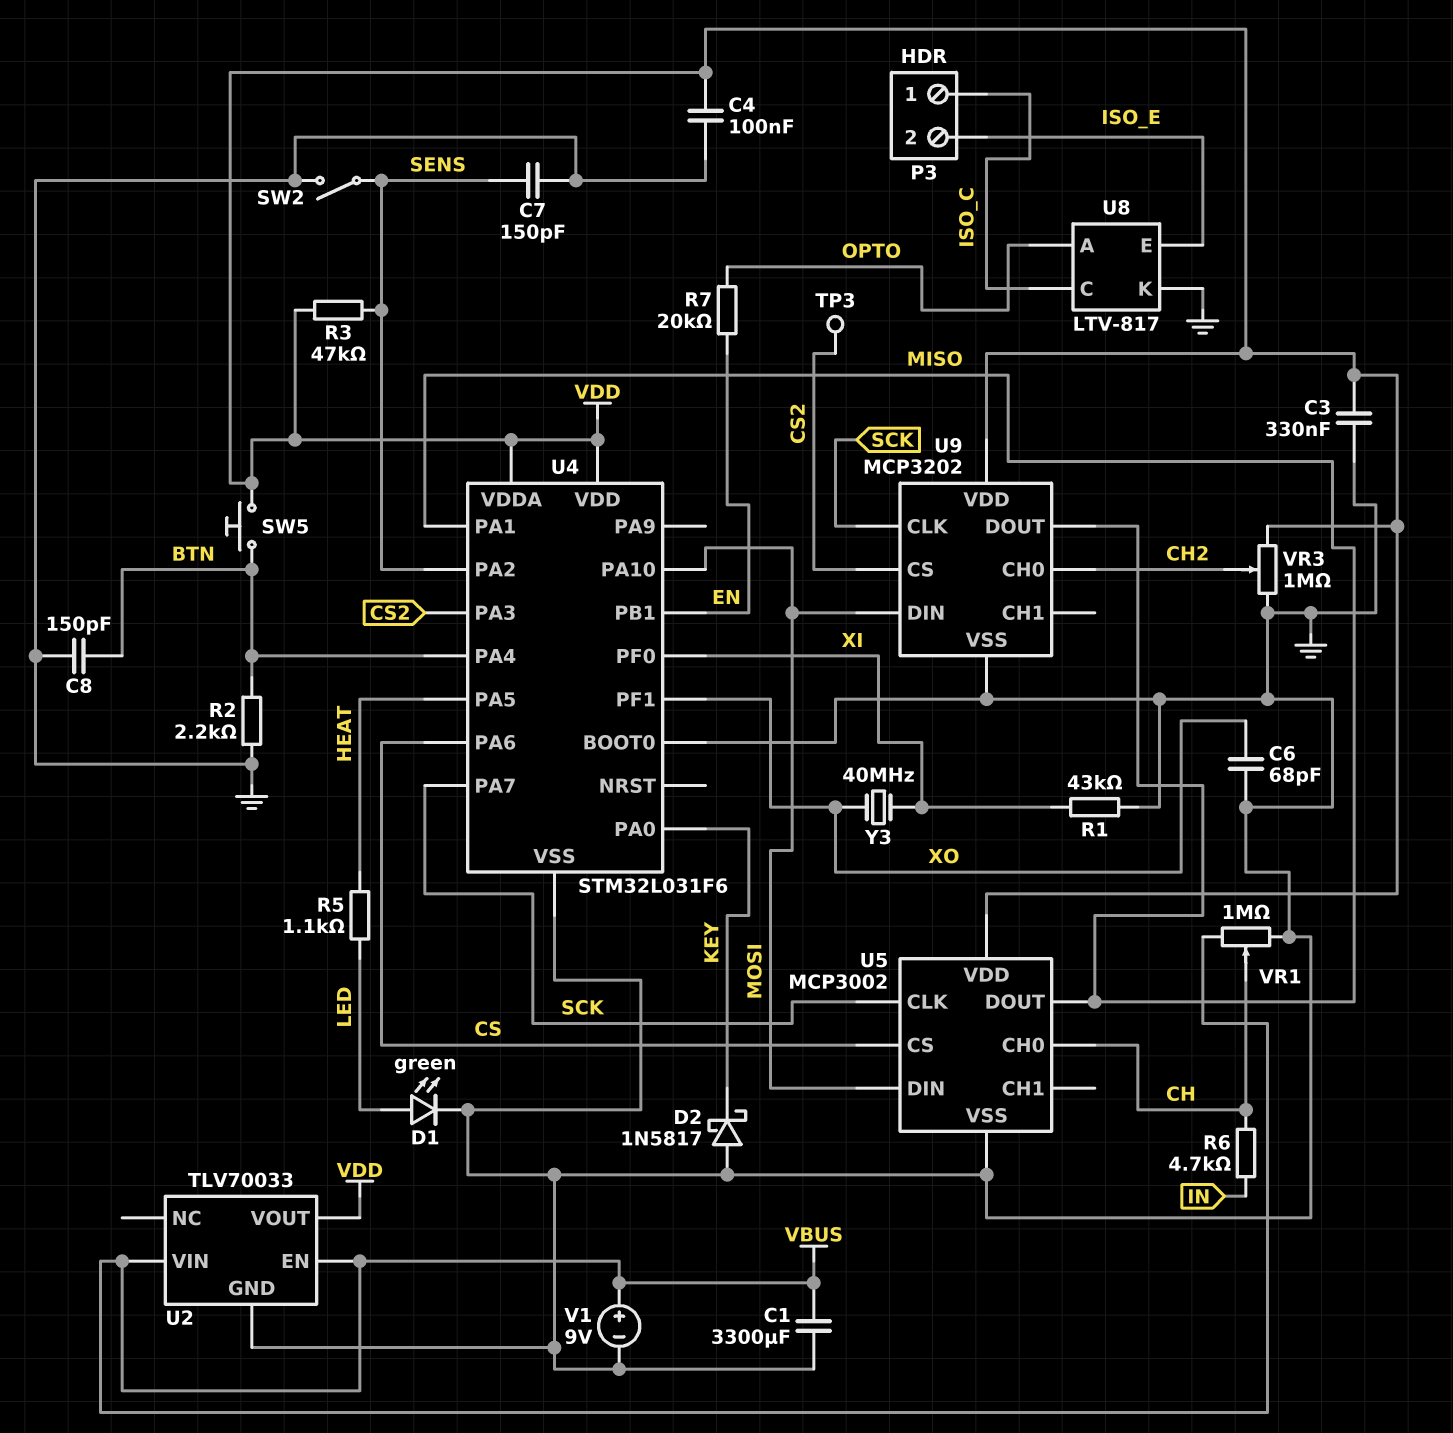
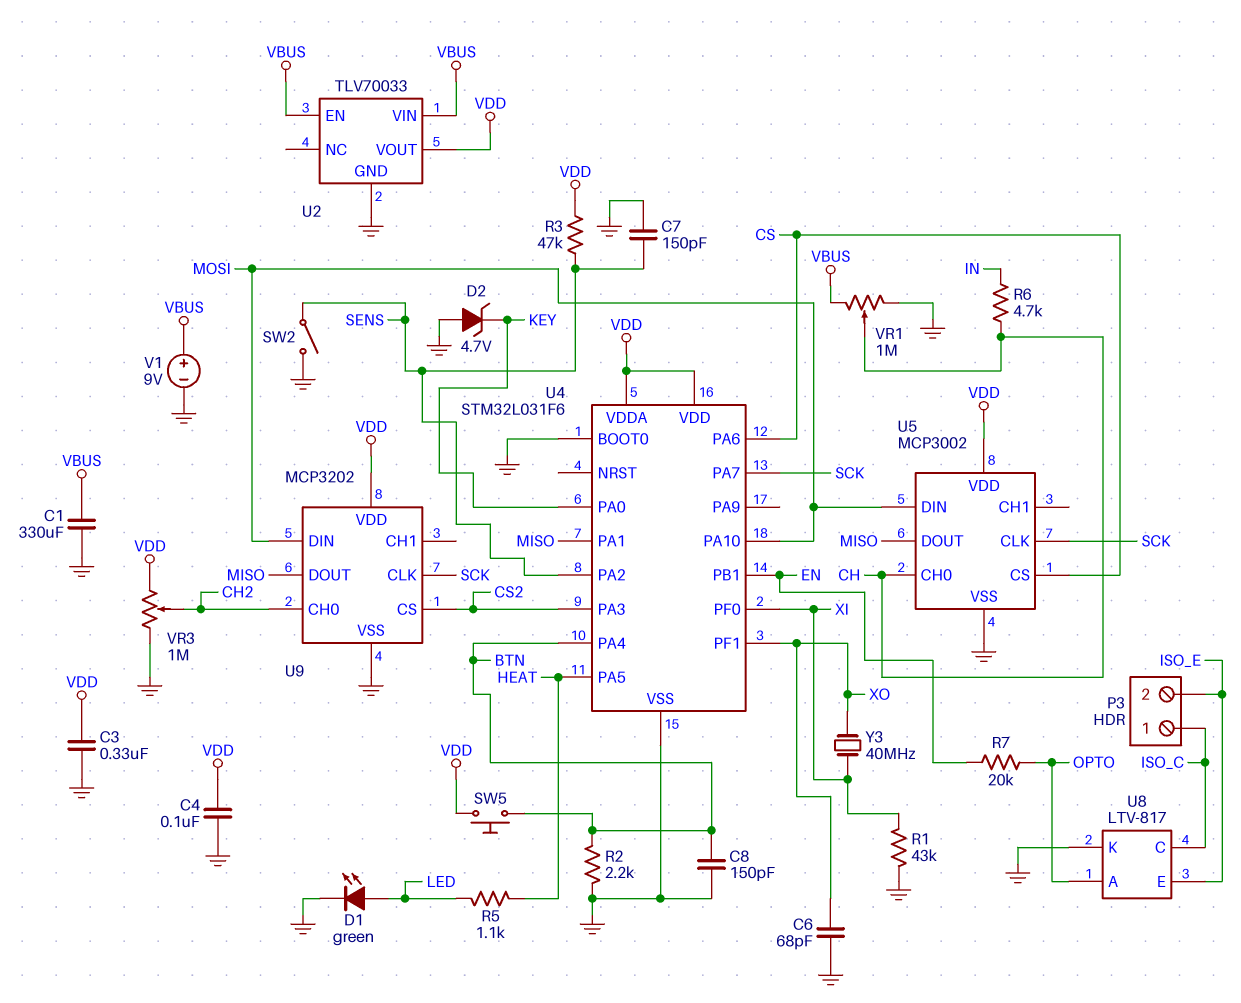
C1: 3300uF (GND, VBUS) -> 330uF (GND, VBUS)
D2: schottky 1N5817 (A GND, K KEY) -> zener 4.7V (A GND, K KEY)
TP3: test point (CS2) -> none

